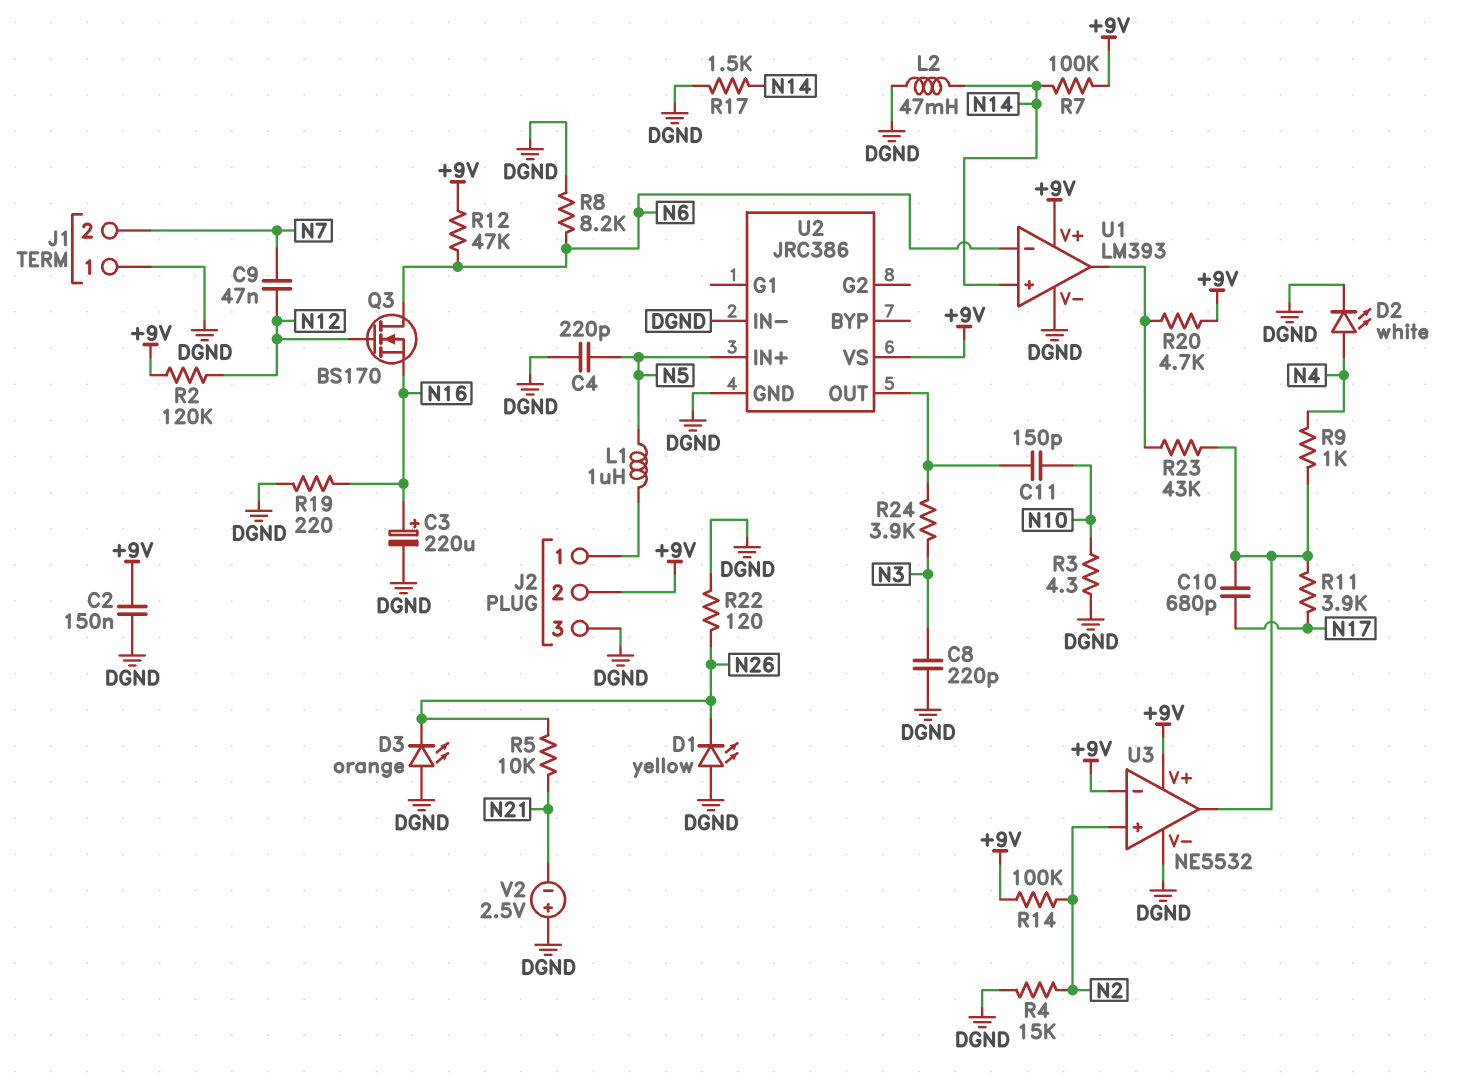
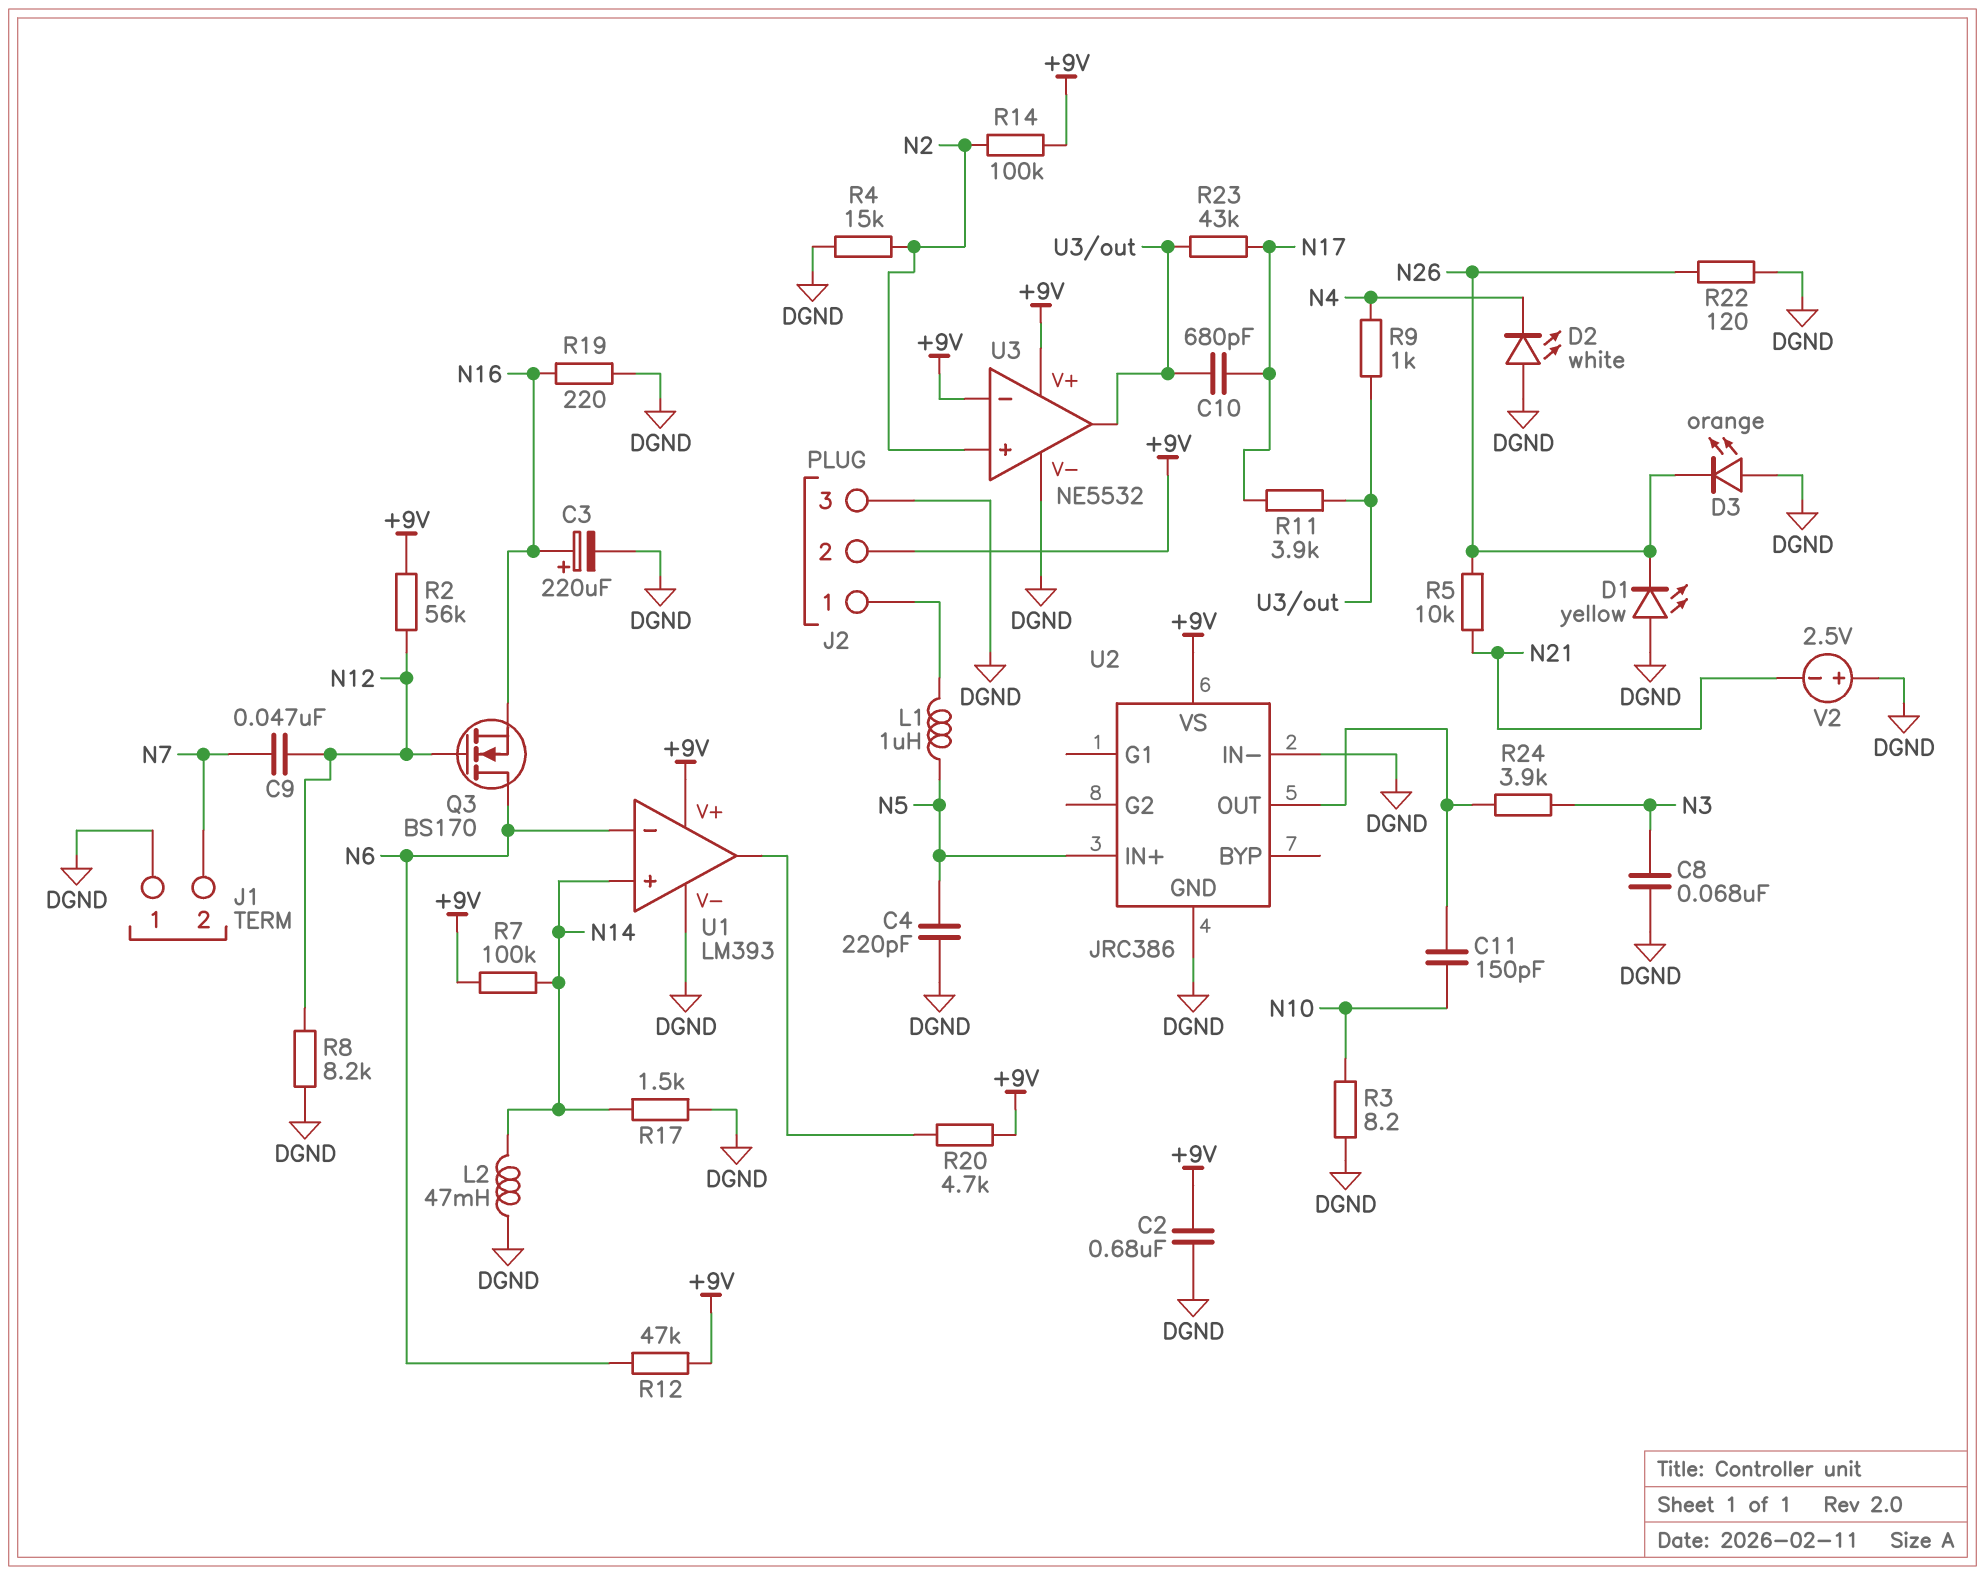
C2: 150nF (+9V, DGND) -> 680nF (+9V, DGND)
C8: 220pF (DGND, N3) -> 68nF (DGND, N3)
D2: LED white (A N4, K DGND) -> LED white (A DGND, K N4)
R2: 120k (+9V, N12) -> 56k (+9V, N12)
R3: 4.3 (DGND, N10) -> 8.2 (DGND, N10)
R8: 8.2k (DGND, N6) -> 8.2k (DGND, N12)
R23: 43k (U1/out, U3/out) -> 43k (N17, U3/out)

